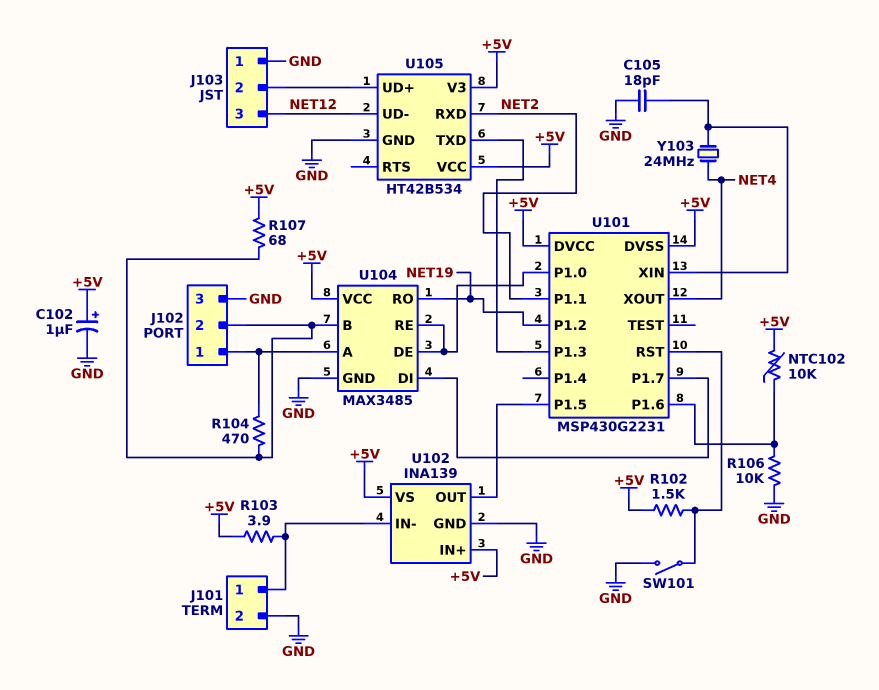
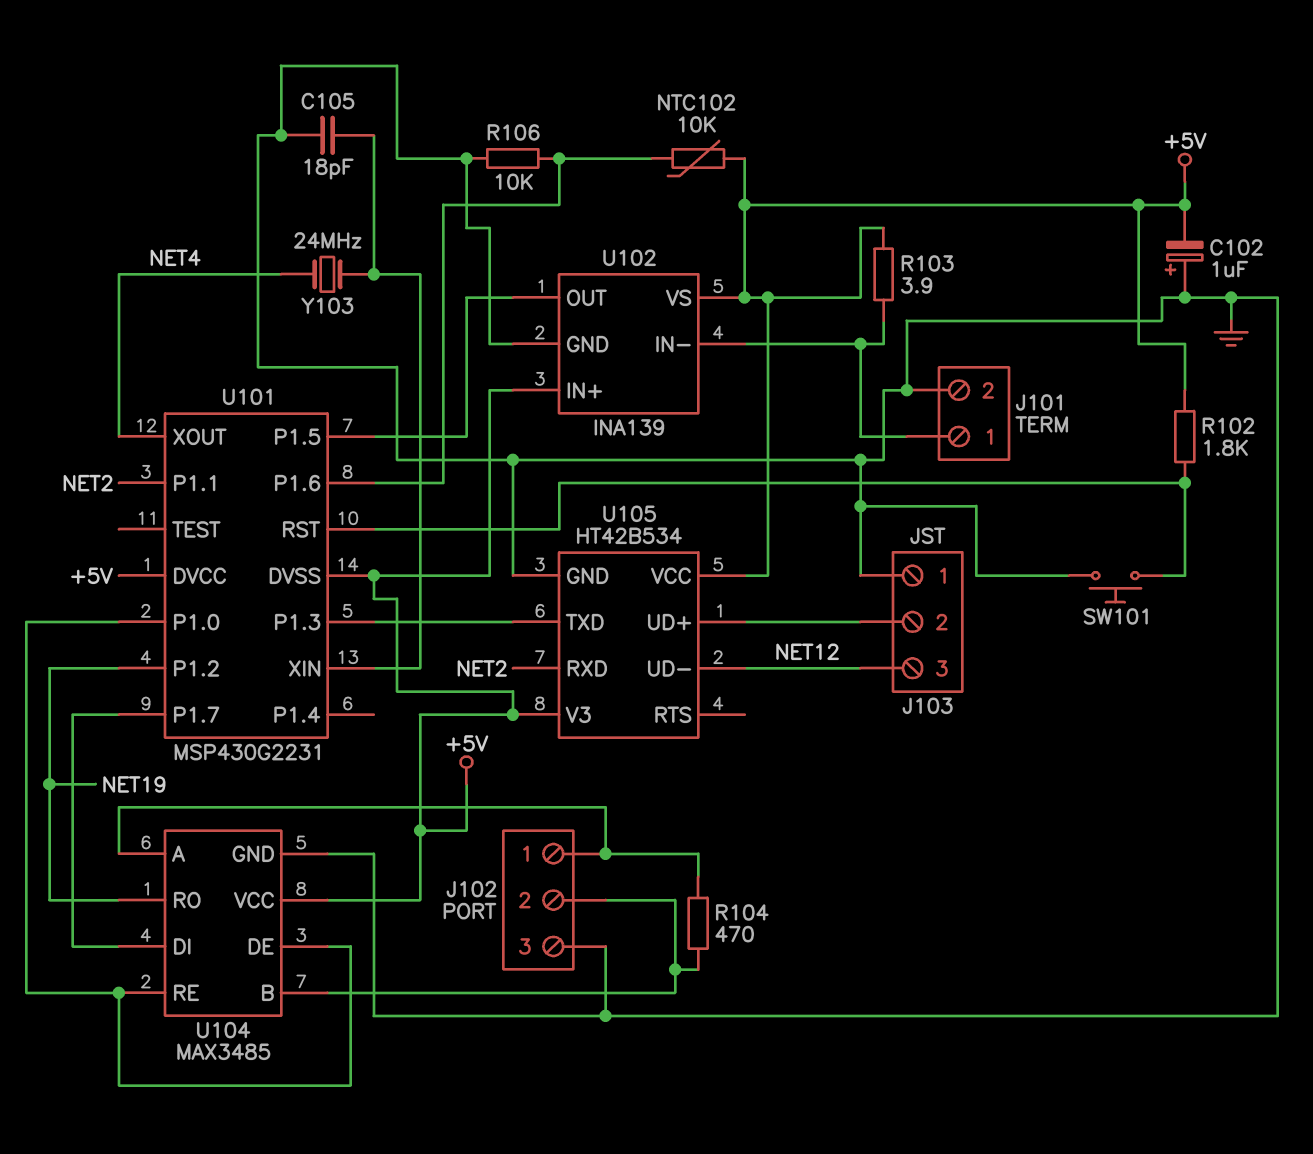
C102: 1uF (plus +5V, minus GND) -> 1uF (plus GND, minus +5V)
R102: 1.5k (+5V, U101/RST) -> 1.8k (+5V, U101/RST)
R107: 68 (+5V, J102/2) -> none
SW101: switch (GND, U101/RST) -> button (GND, U101/RST)

